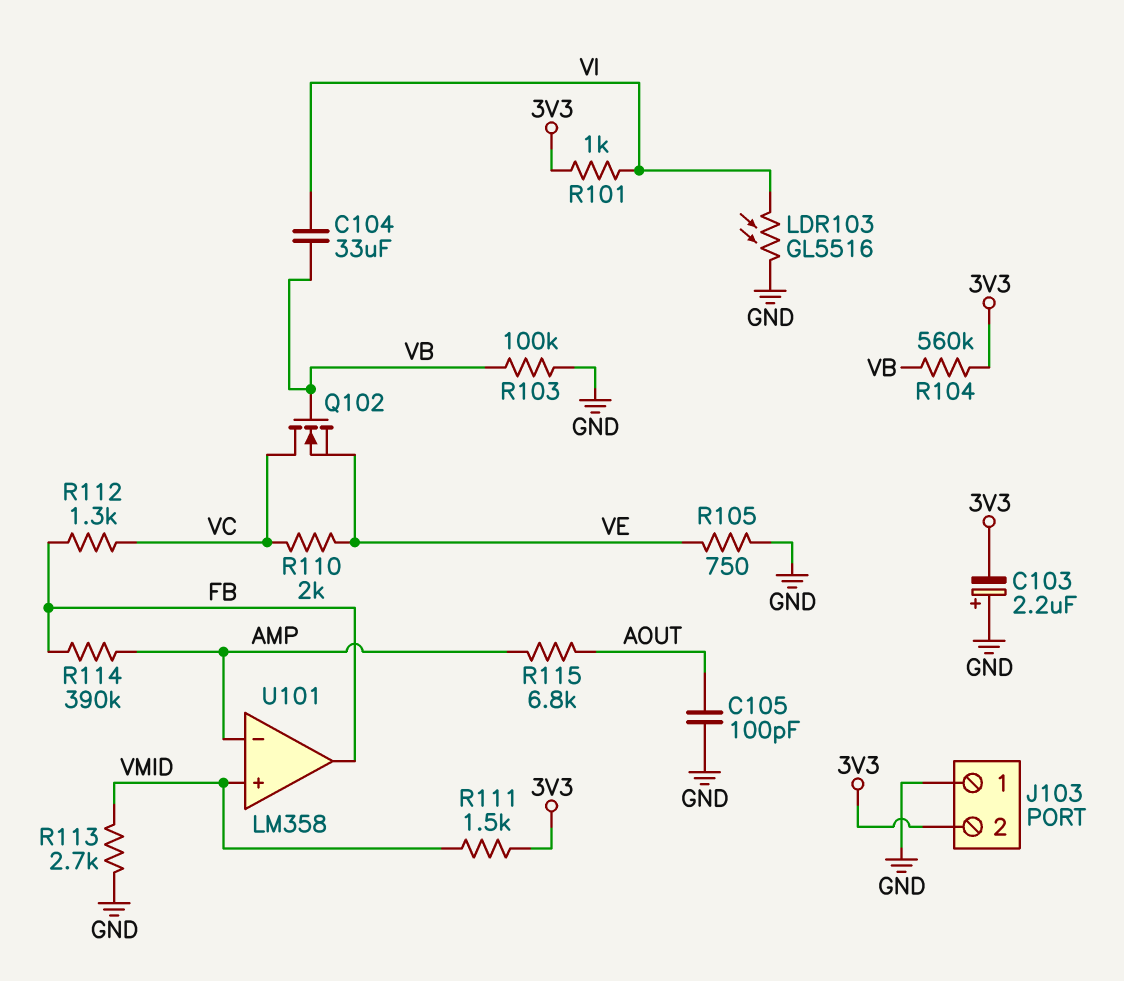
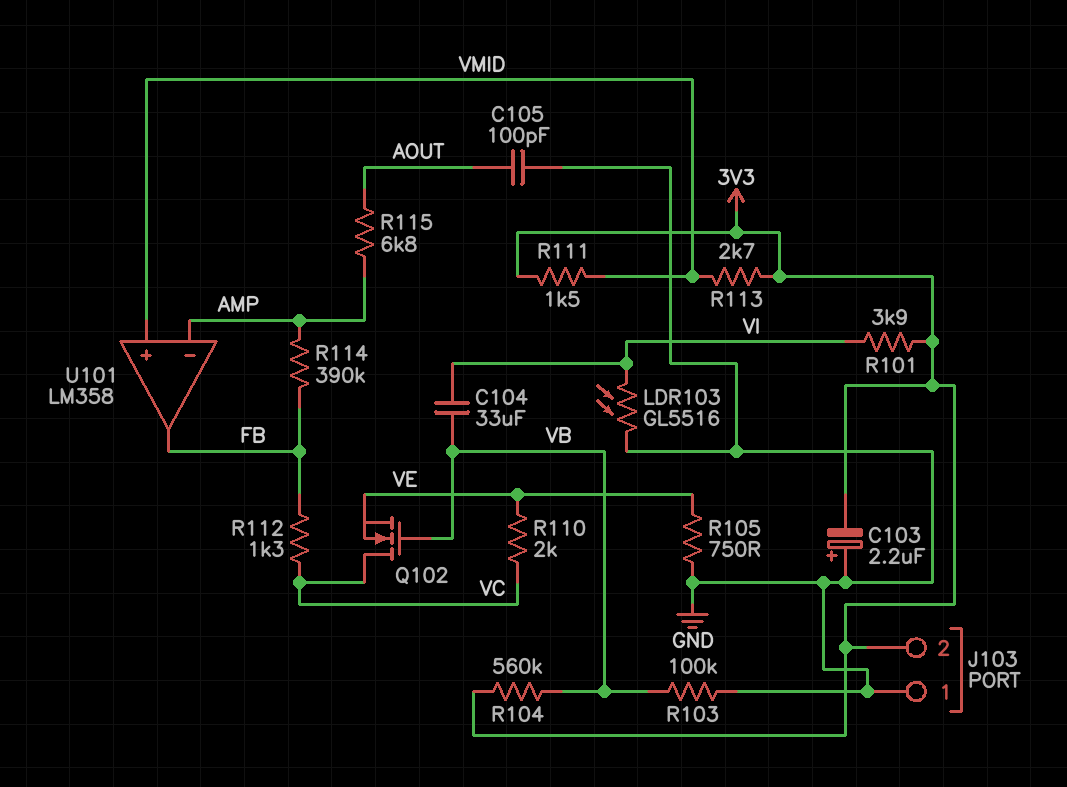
R101: 1k (3V3, VI) -> 3.9k (3V3, VI)
R113: 2.7k (GND, VMID) -> 2.7k (3V3, VMID)

